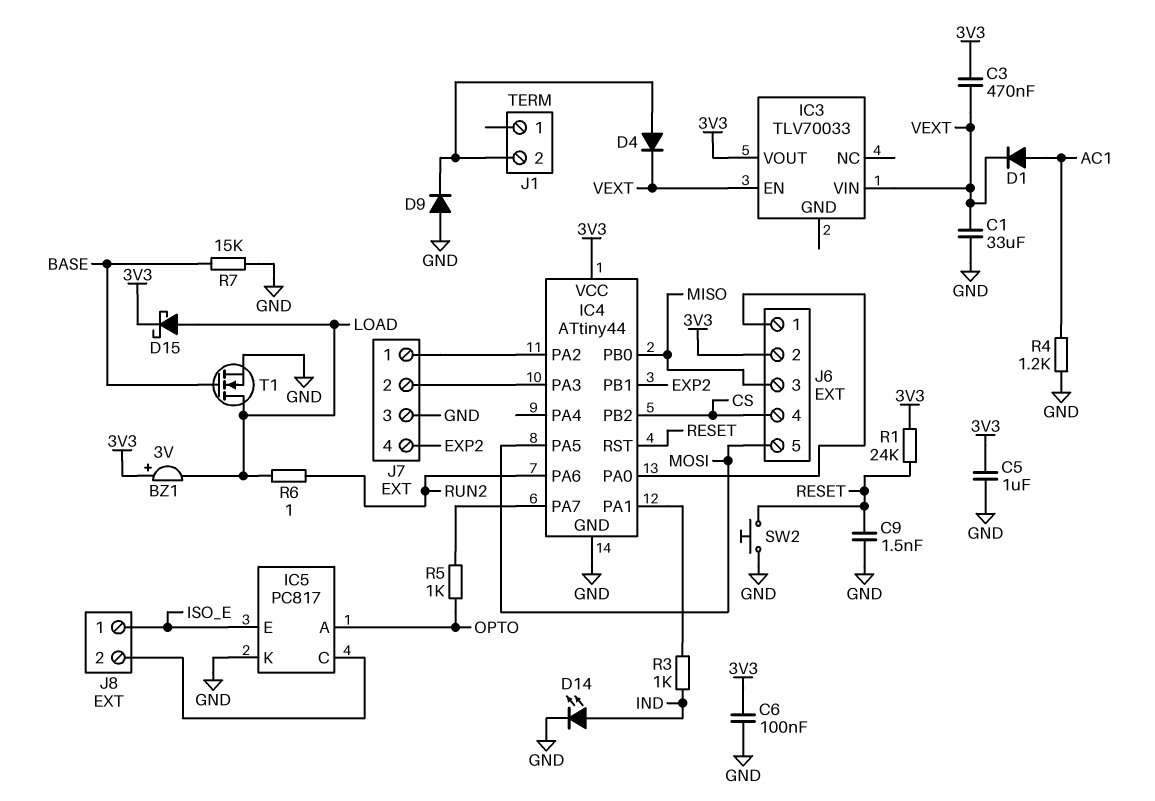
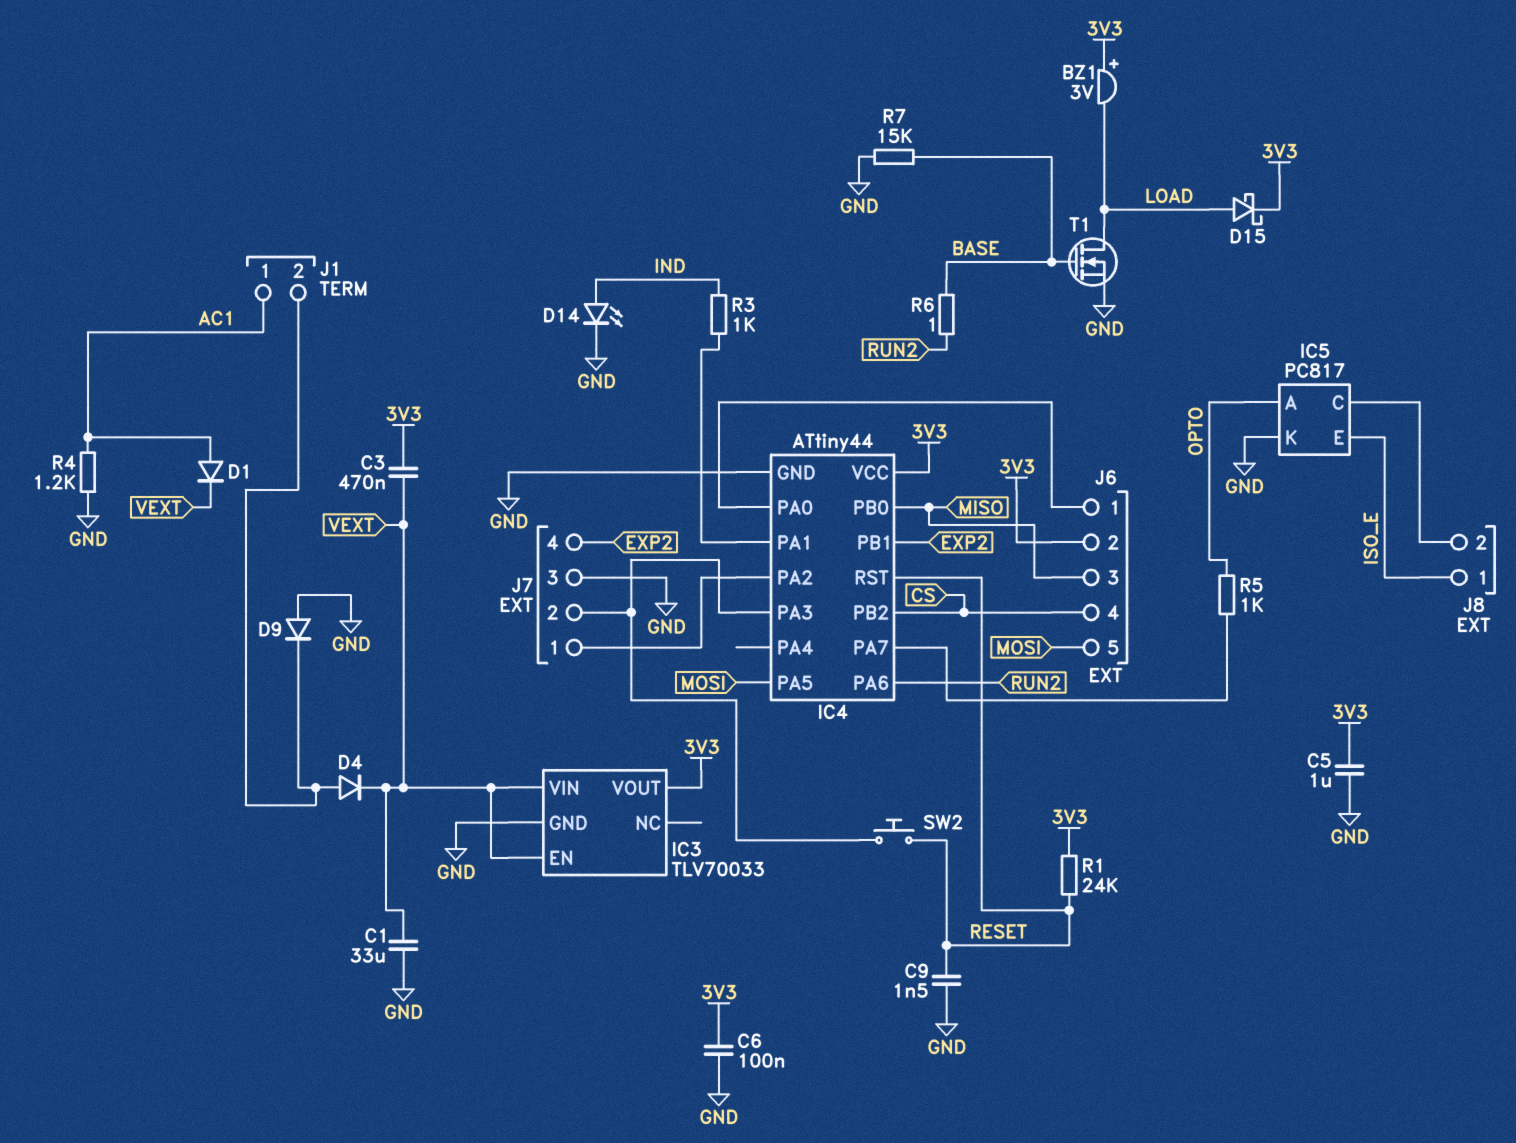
IC3 pin GND: none -> GND
J1 pin 1: none -> AC1
R6: 1 (LOAD, RUN2) -> 1 (BASE, RUN2)
SW2: button (GND, RESET) -> button (IC4/PA3, RESET)

